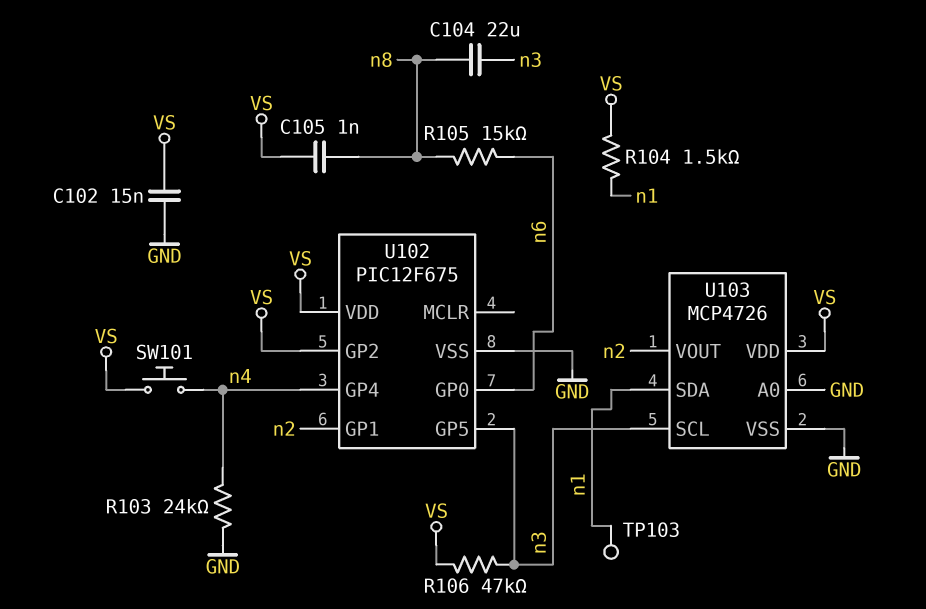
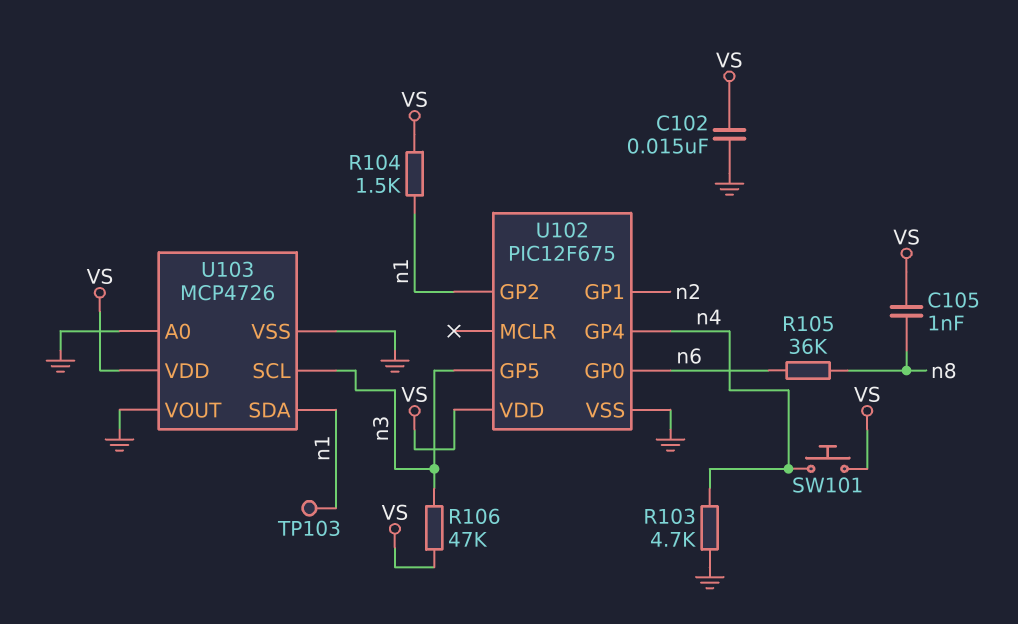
C104: 22uF (n3, n8) -> none
R103: 24k (GND, n4) -> 4.7k (GND, n4)
R105: 15k (n6, n8) -> 36k (n6, n8)
U102 pin GP2: VS -> n1
U103 pin VOUT: n2 -> GND

